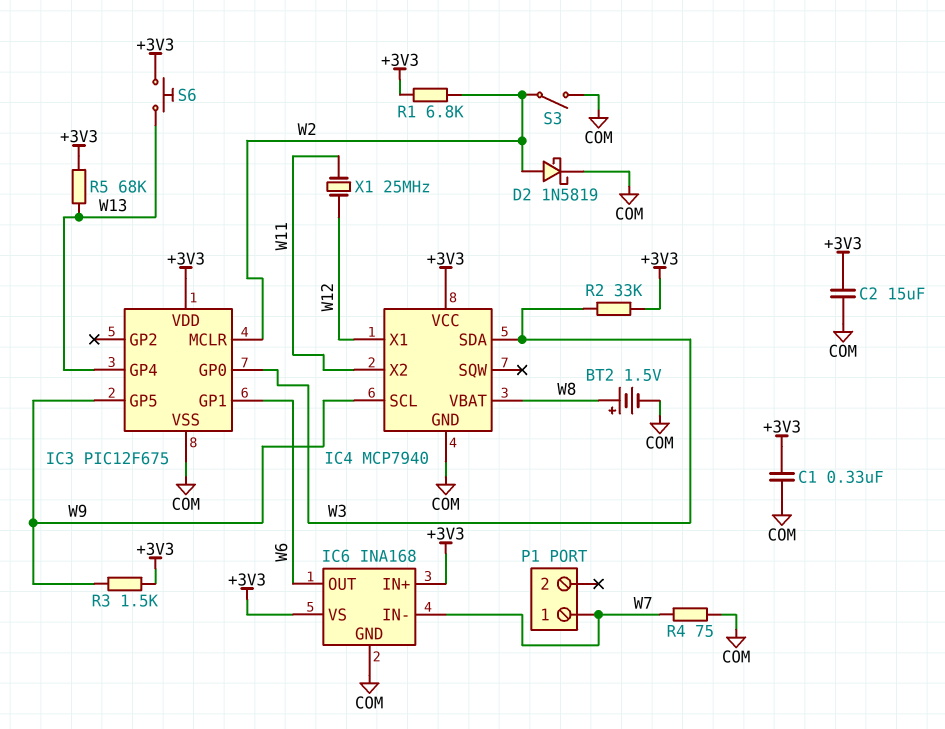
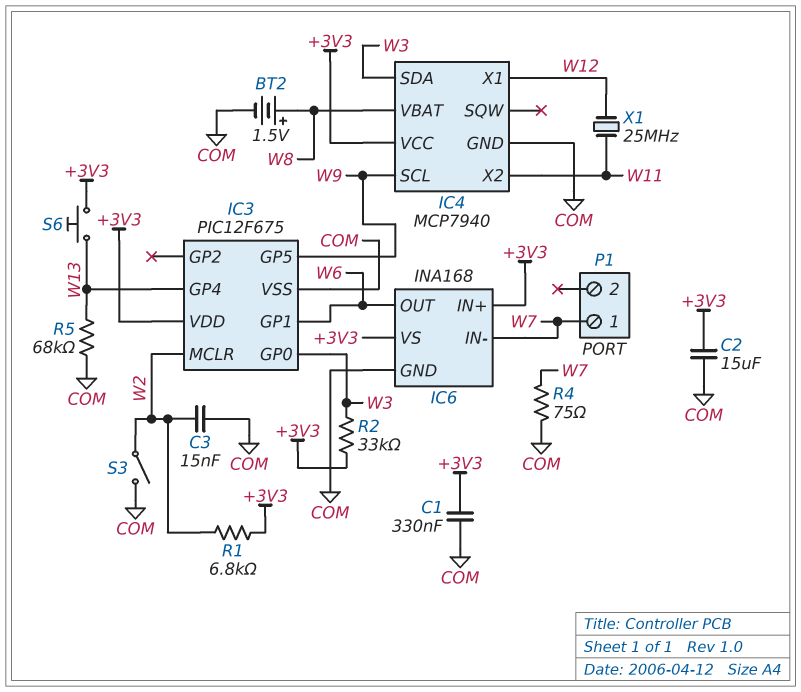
C3: none -> 15nF (COM, W2)
D2: schottky 1N5819 (A W2, K COM) -> none
R3: 1.5k (+3V3, W9) -> none
R5: 68k (+3V3, W13) -> 68k (COM, W13)

